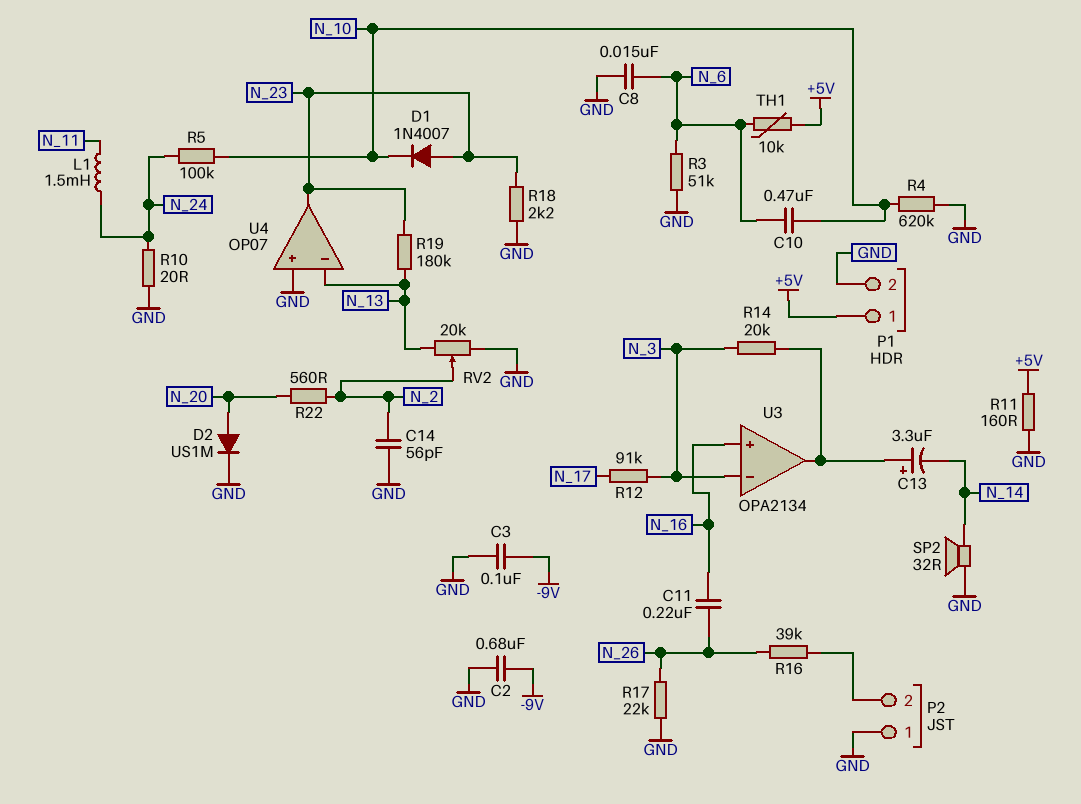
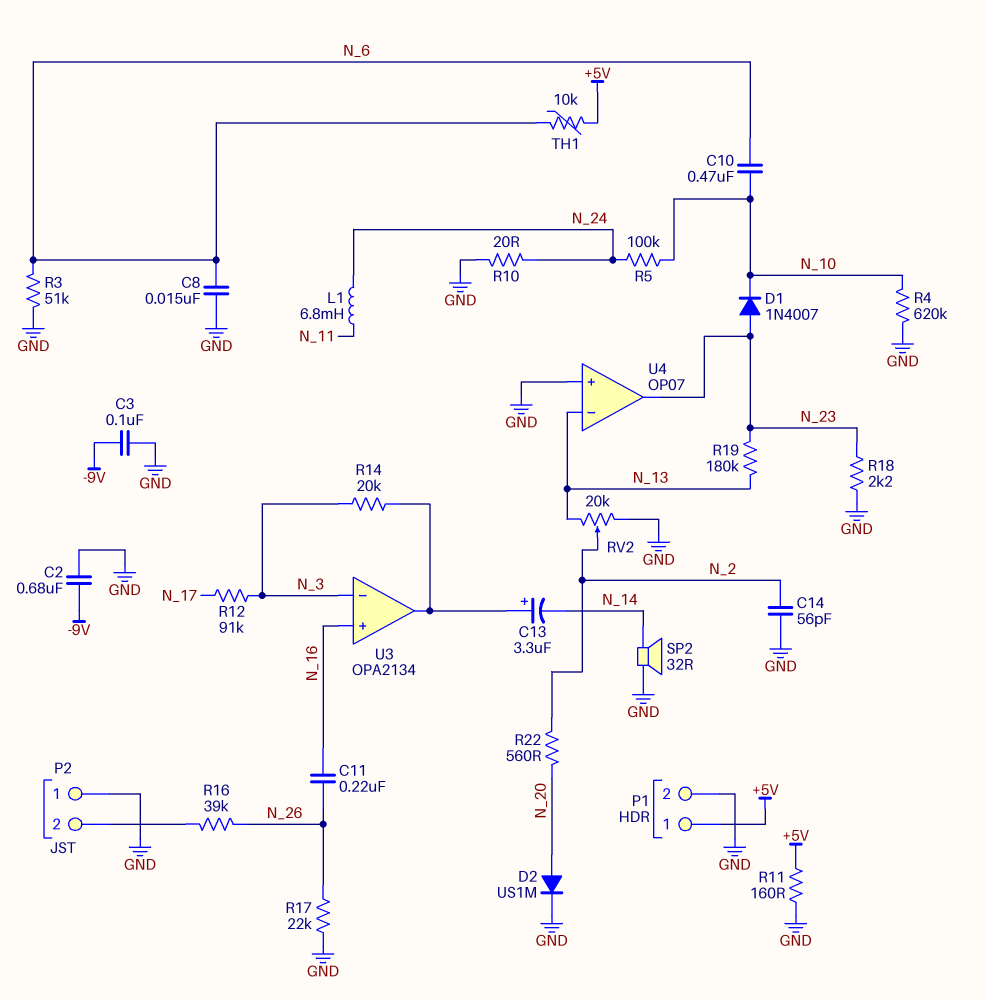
L1: 1.5mH (N_11, N_24) -> 6.8mH (N_11, N_24)

